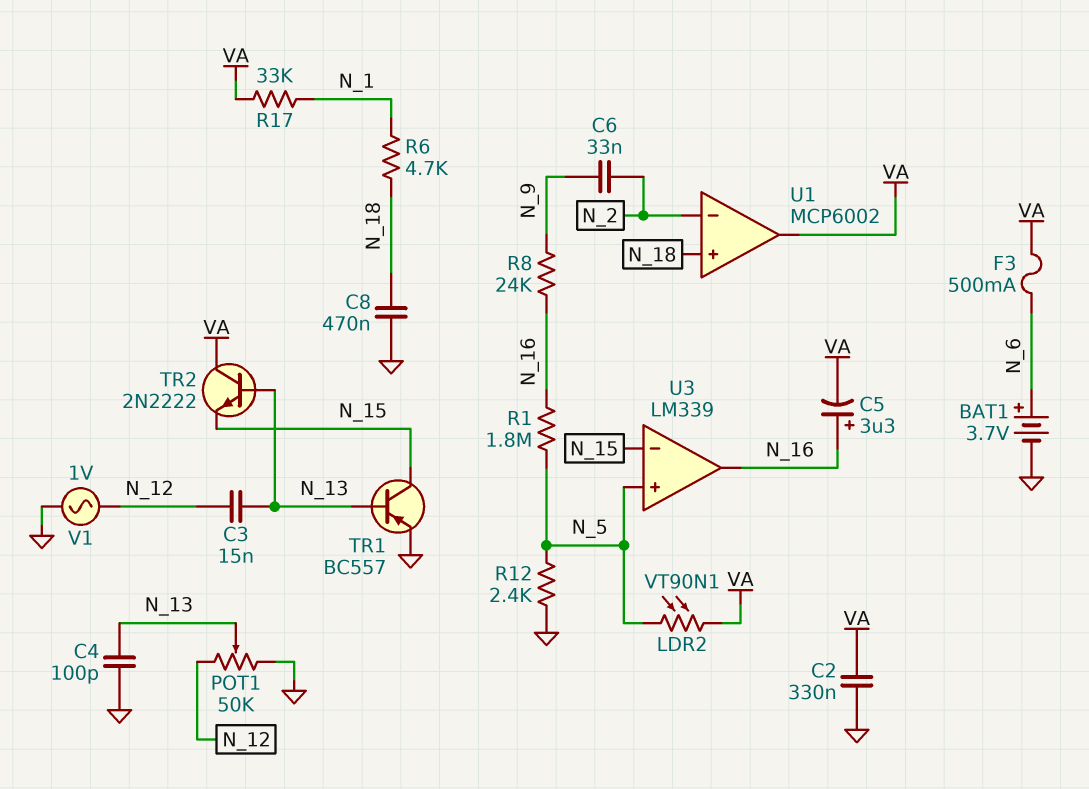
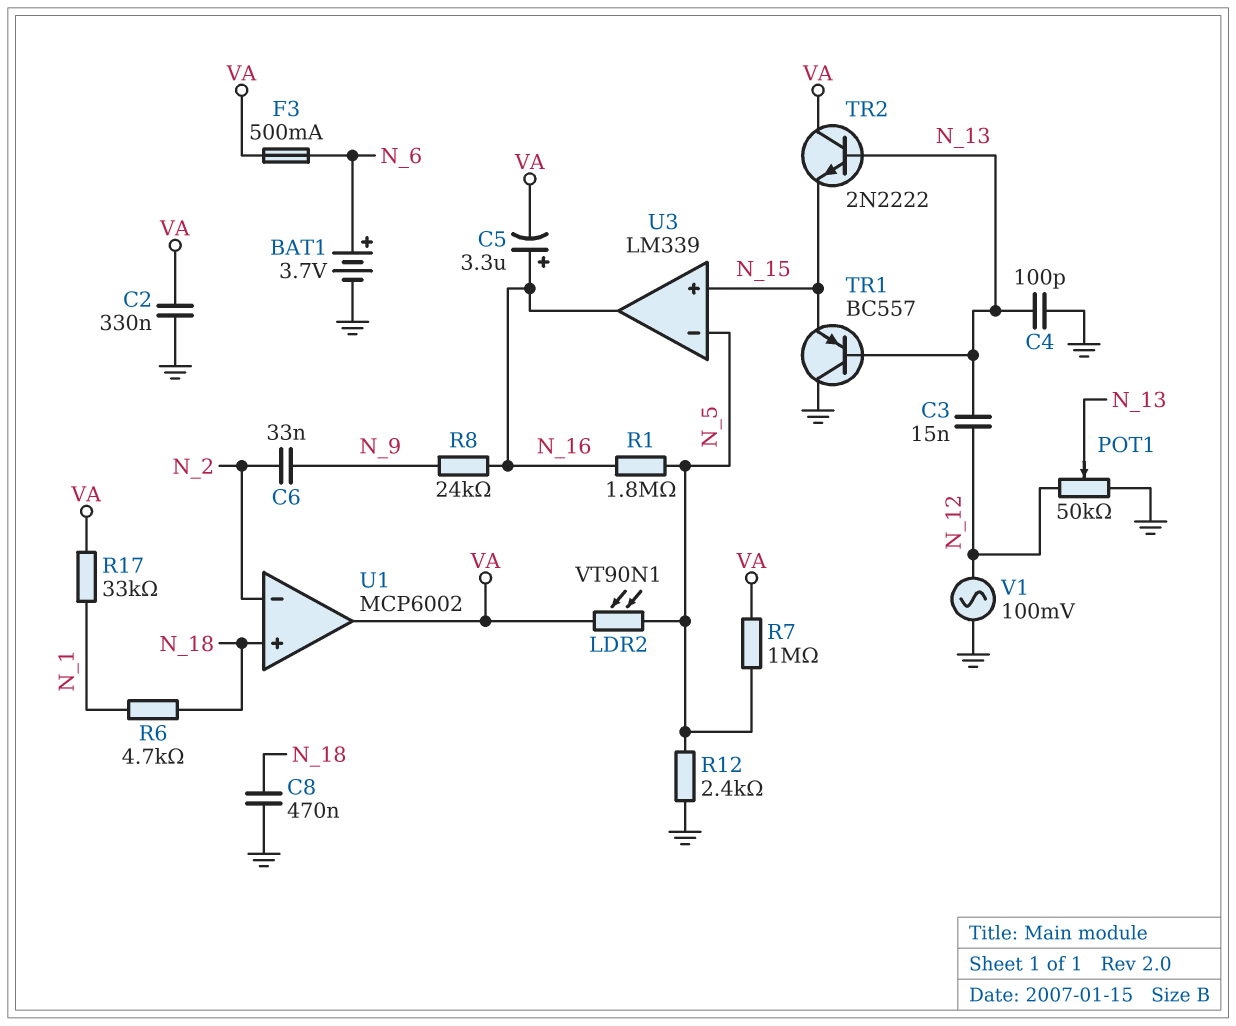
R7: none -> 1M (N_5, VA)
TR1: PNP BC557 (B N_13, C N_15, E GND) -> PNP BC557 (B N_13, C GND, E N_15)
U3 pin in+: N_5 -> N_15
U3 pin in-: N_15 -> N_5
V1: AC 1V (GND, N_12) -> AC 100mV (GND, N_12)

